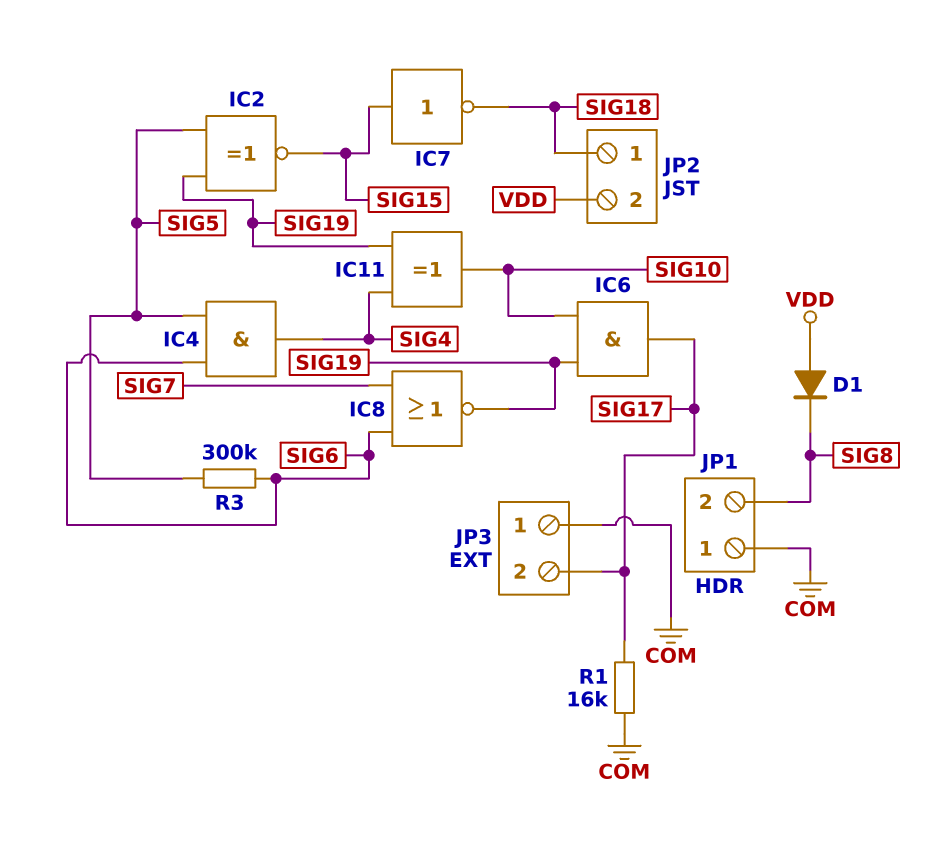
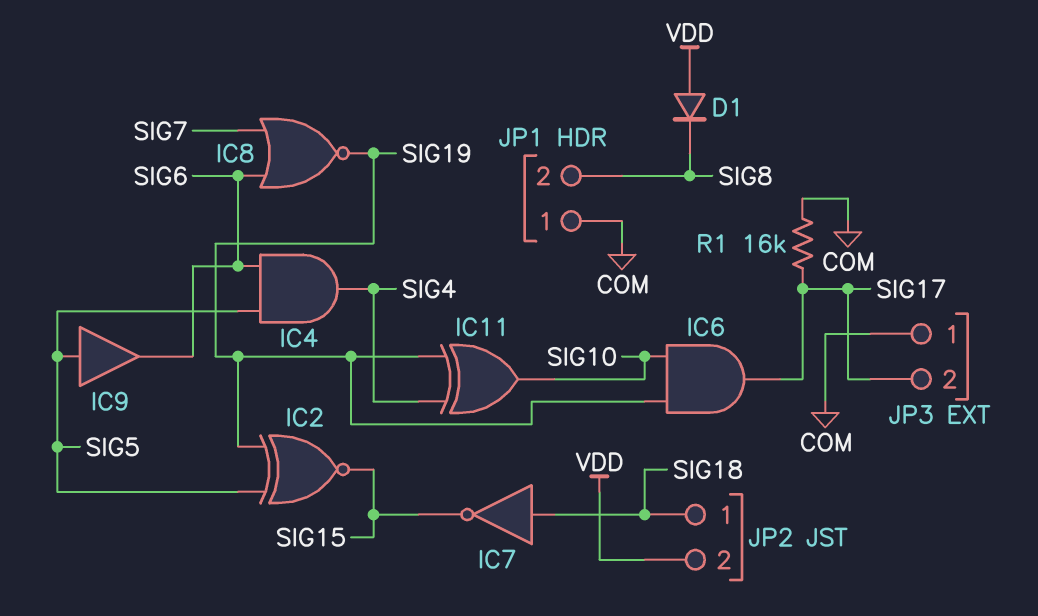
IC7: NOT (in SIG15, out SIG18) -> NOT (in SIG18, out SIG15)
IC9: none -> buffer (in SIG5, out SIG6)
R3: 300k (SIG5, SIG6) -> none

